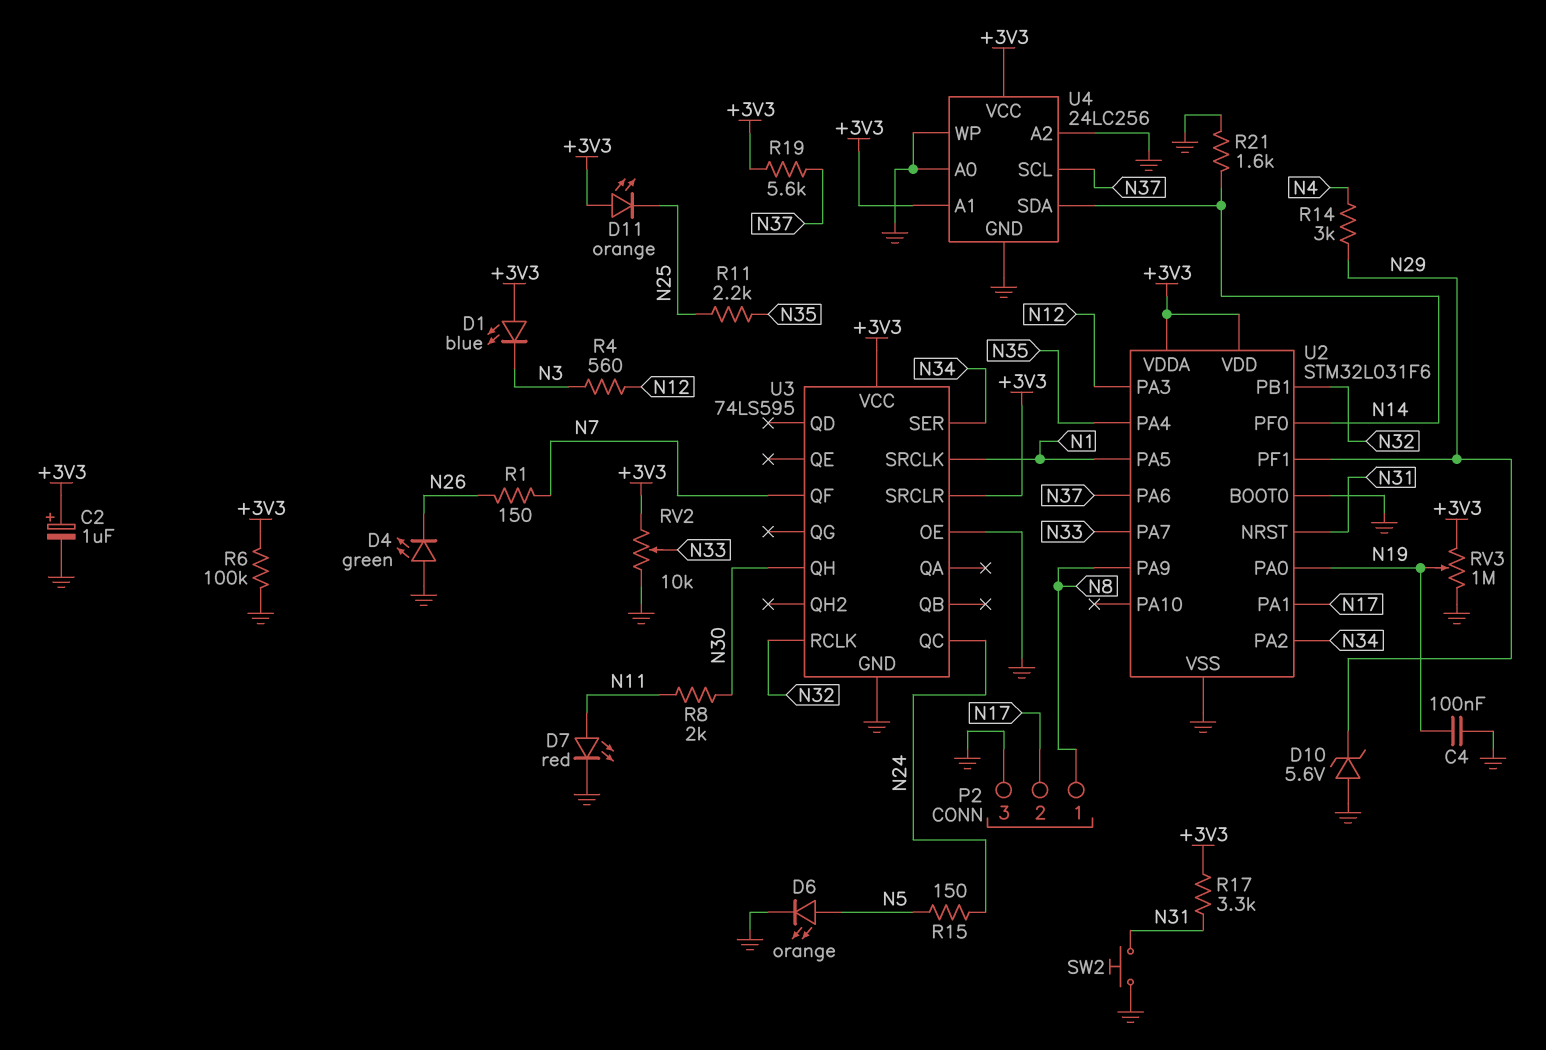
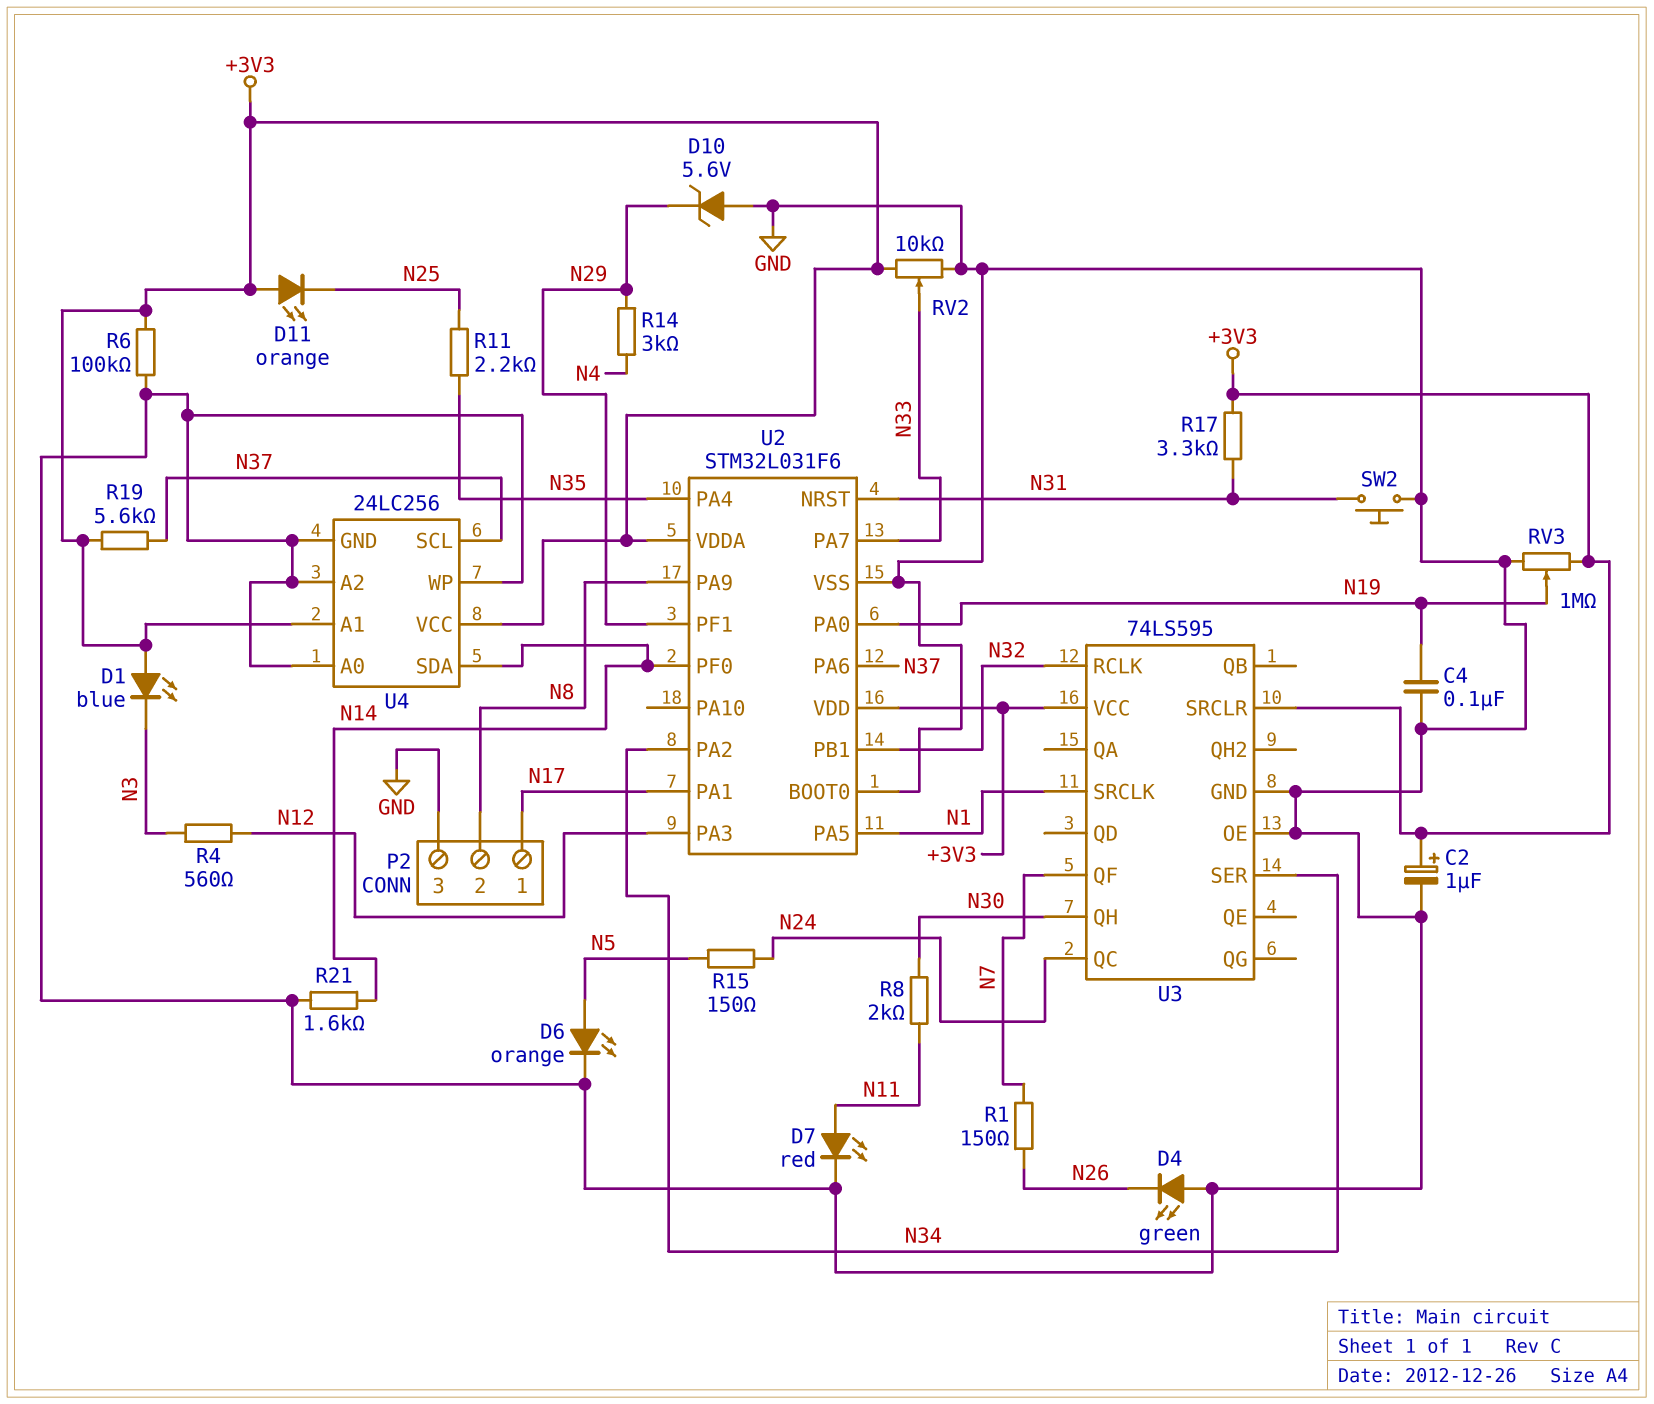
P2 pin 1: N8 -> N17
P2 pin 2: N17 -> N8

